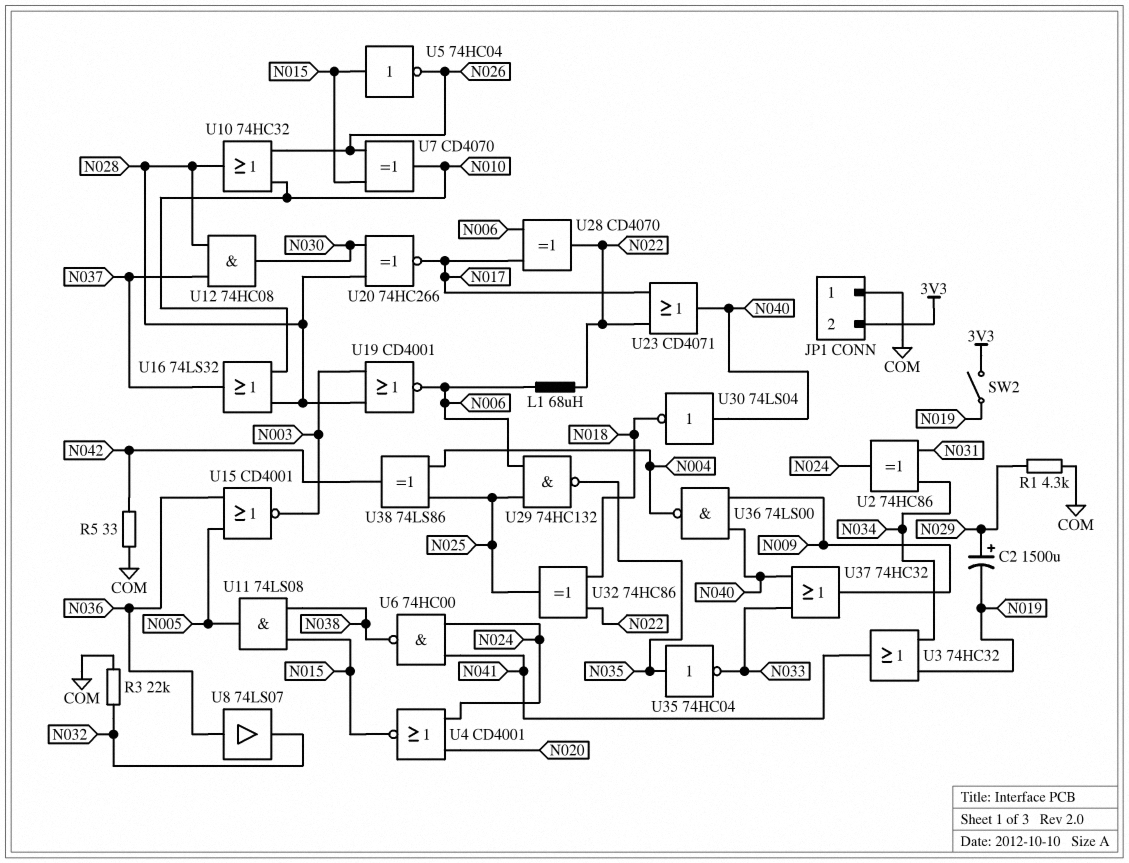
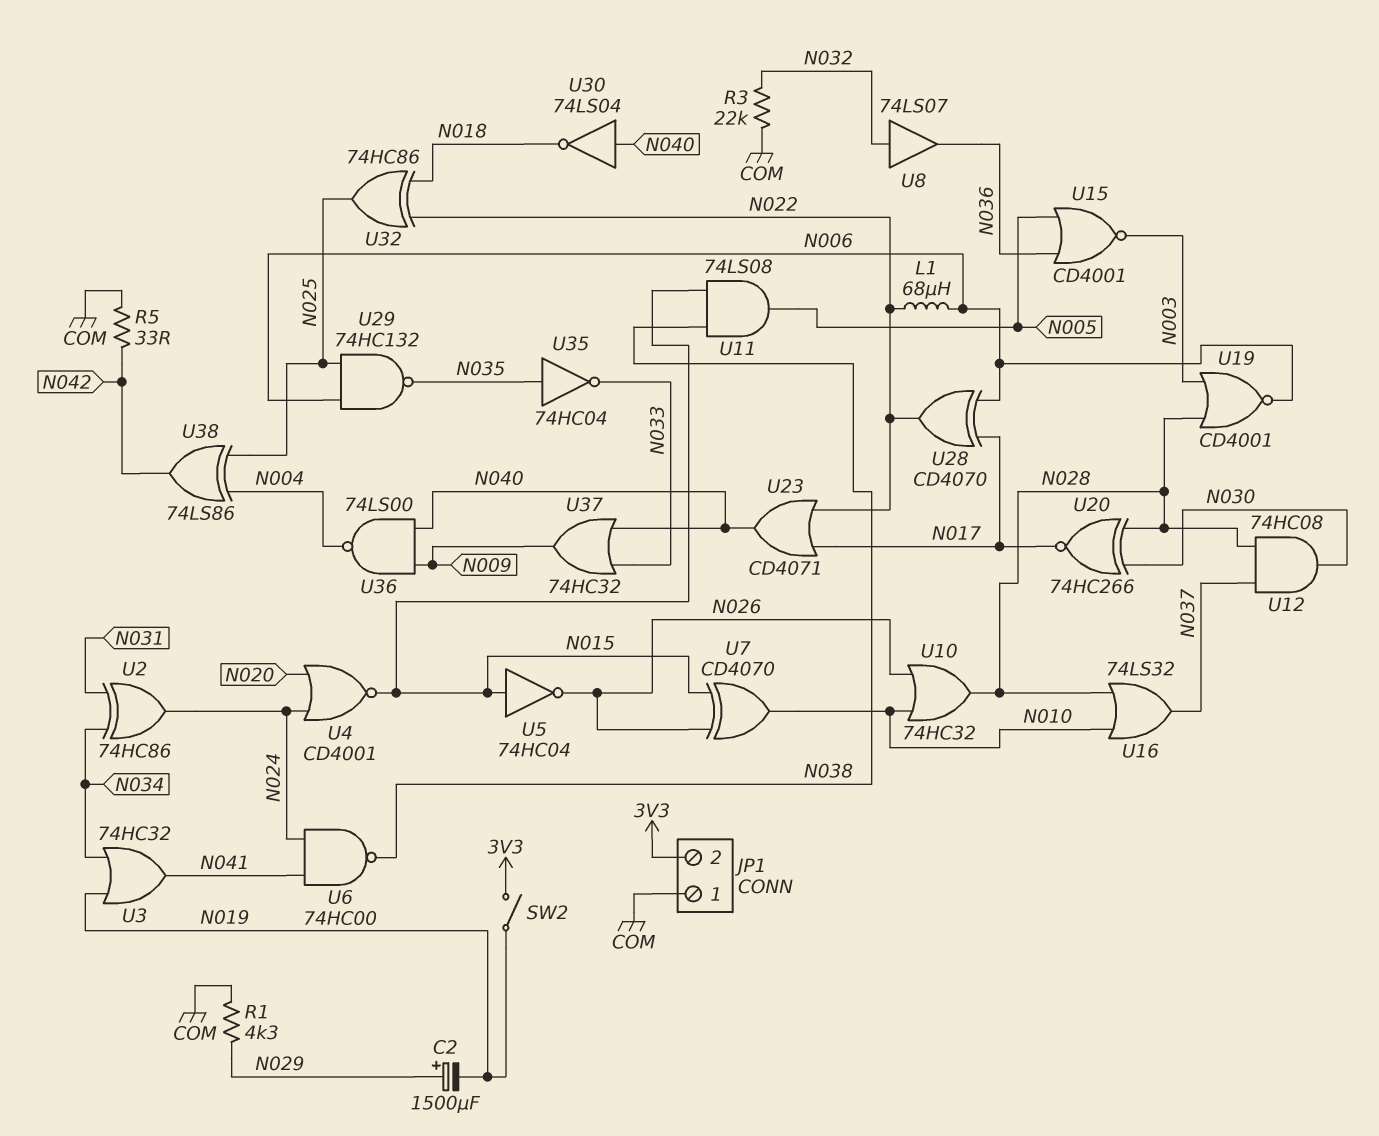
U8: buffer 74LS07 (in N036, out N032) -> buffer 74LS07 (in N032, out N036)

